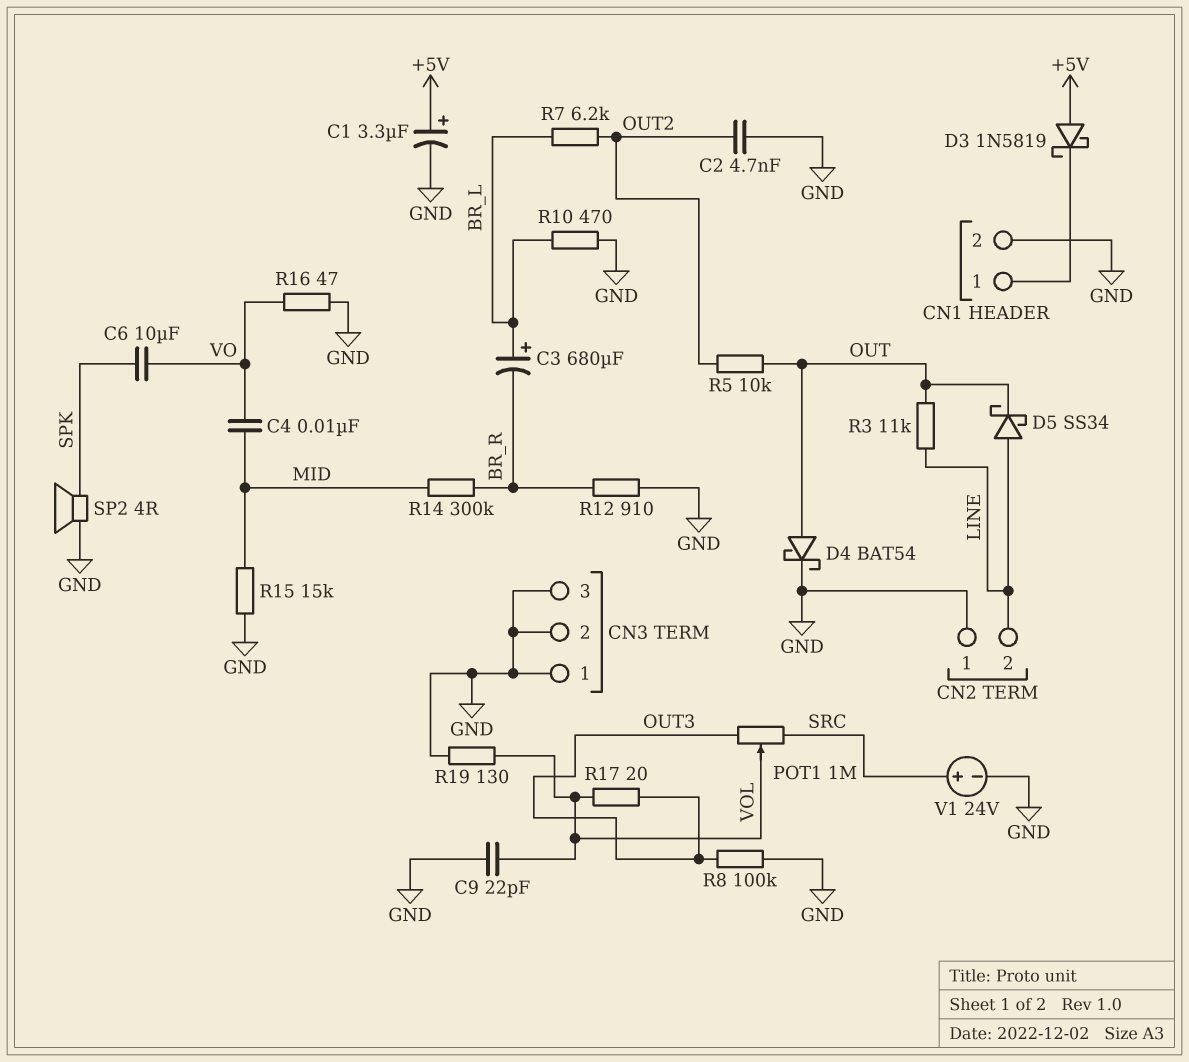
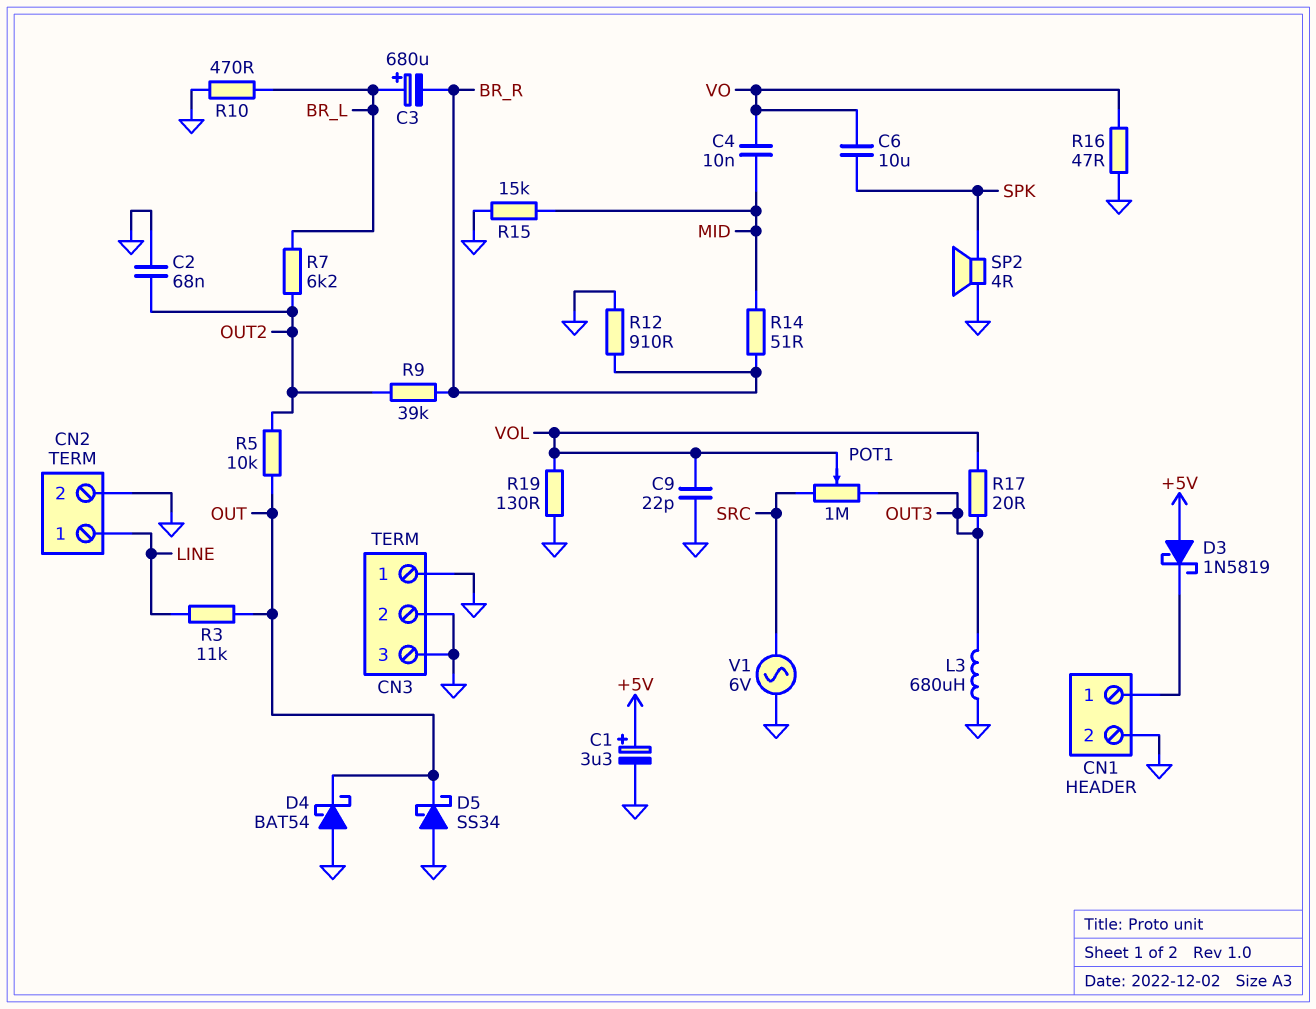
C2: 4.7nF (GND, OUT2) -> 68nF (GND, OUT2)
CN2 pin 1: GND -> LINE
CN2 pin 2: LINE -> GND
D4: schottky BAT54 (A OUT, K GND) -> schottky BAT54 (A GND, K OUT)
D5: schottky SS34 (A LINE, K OUT) -> schottky SS34 (A GND, K OUT)
L3: none -> 680uH (GND, OUT3)
R8: 100k (GND, OUT3) -> none
R9: none -> 39k (BR_R, OUT2)
R14: 300k (BR_R, MID) -> 51 (BR_R, MID)
V1: 24V (plus SRC, minus GND) -> AC 6V (GND, SRC)

